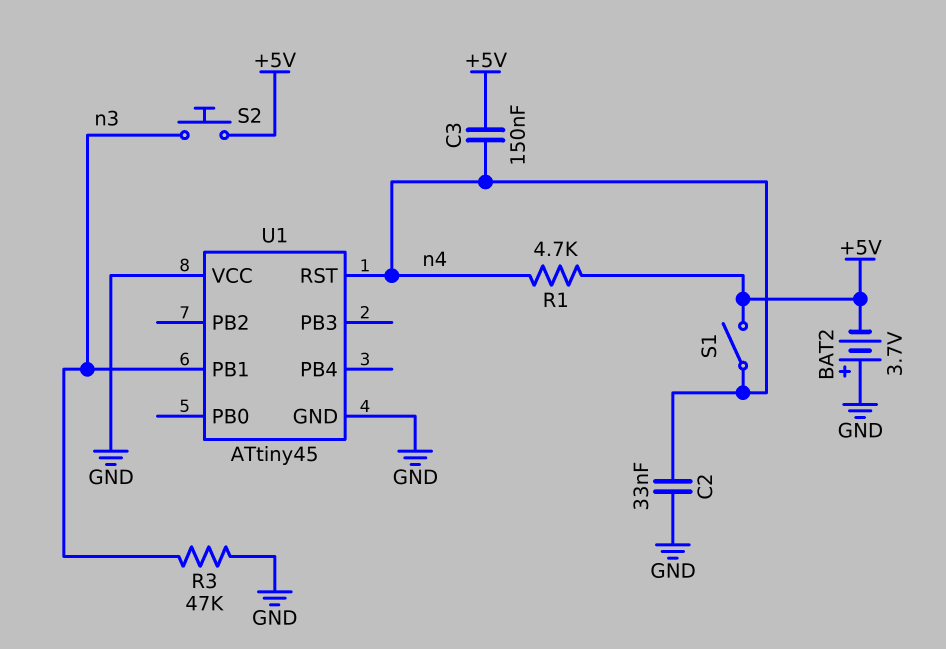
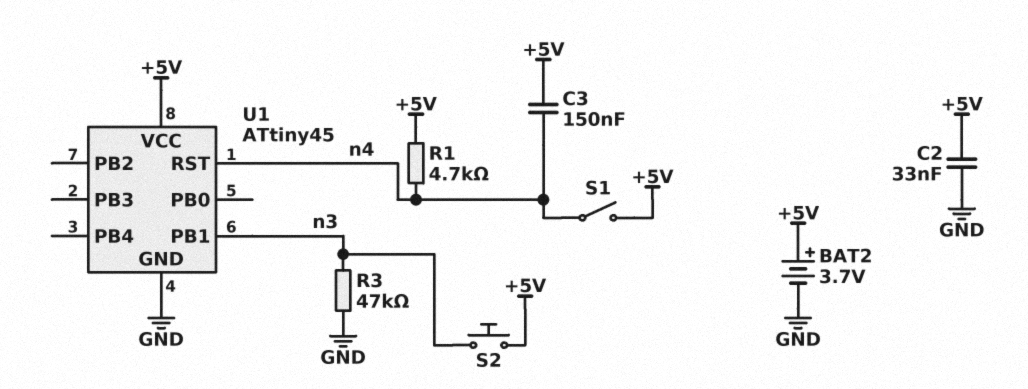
BAT2: 3.7V (plus GND, minus +5V) -> 3.7V (plus +5V, minus GND)
C2: 33nF (GND, n4) -> 33nF (+5V, GND)
U1 pin VCC: GND -> +5V

